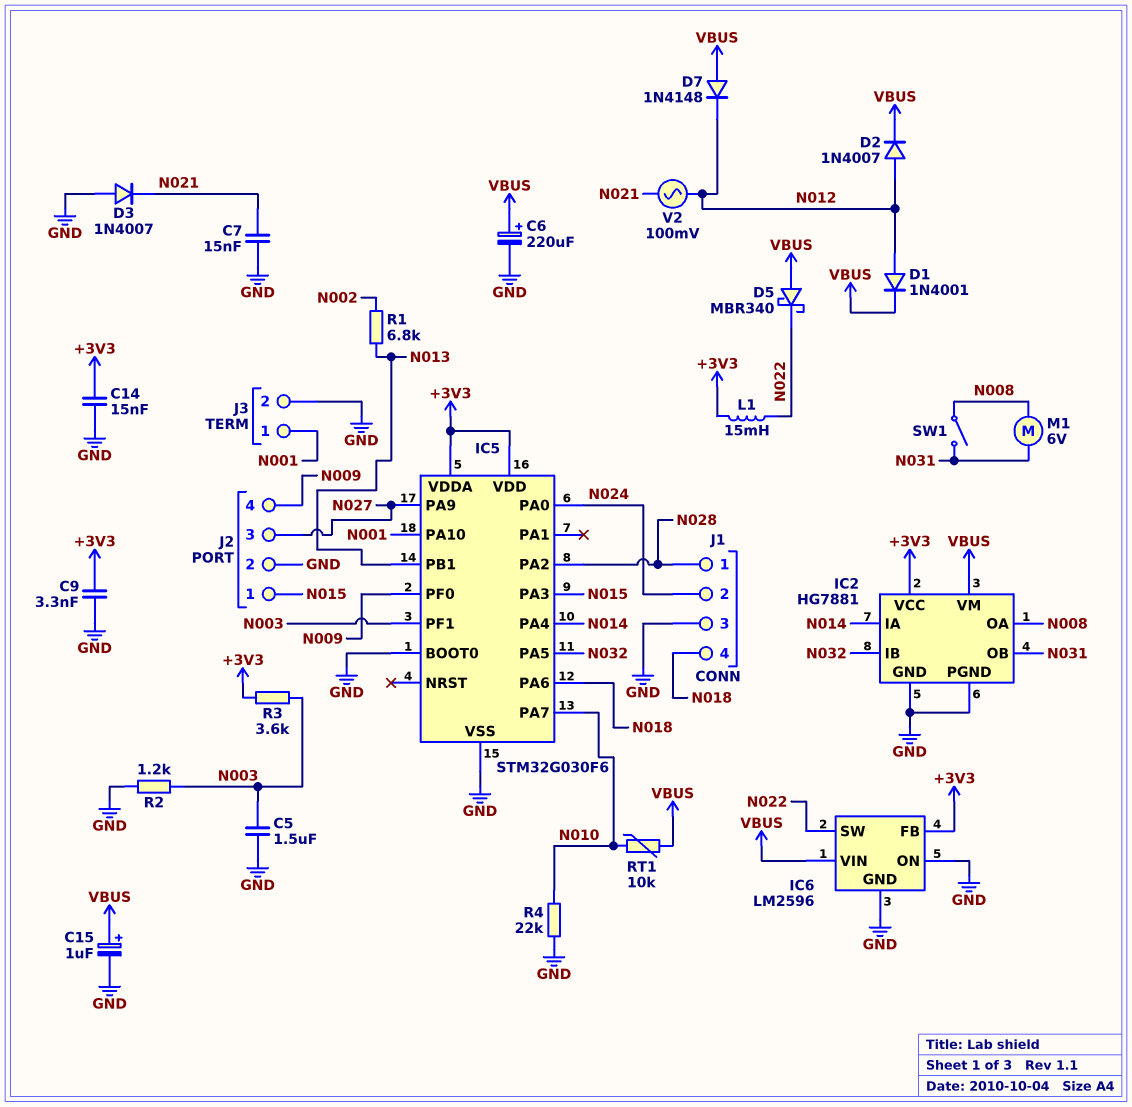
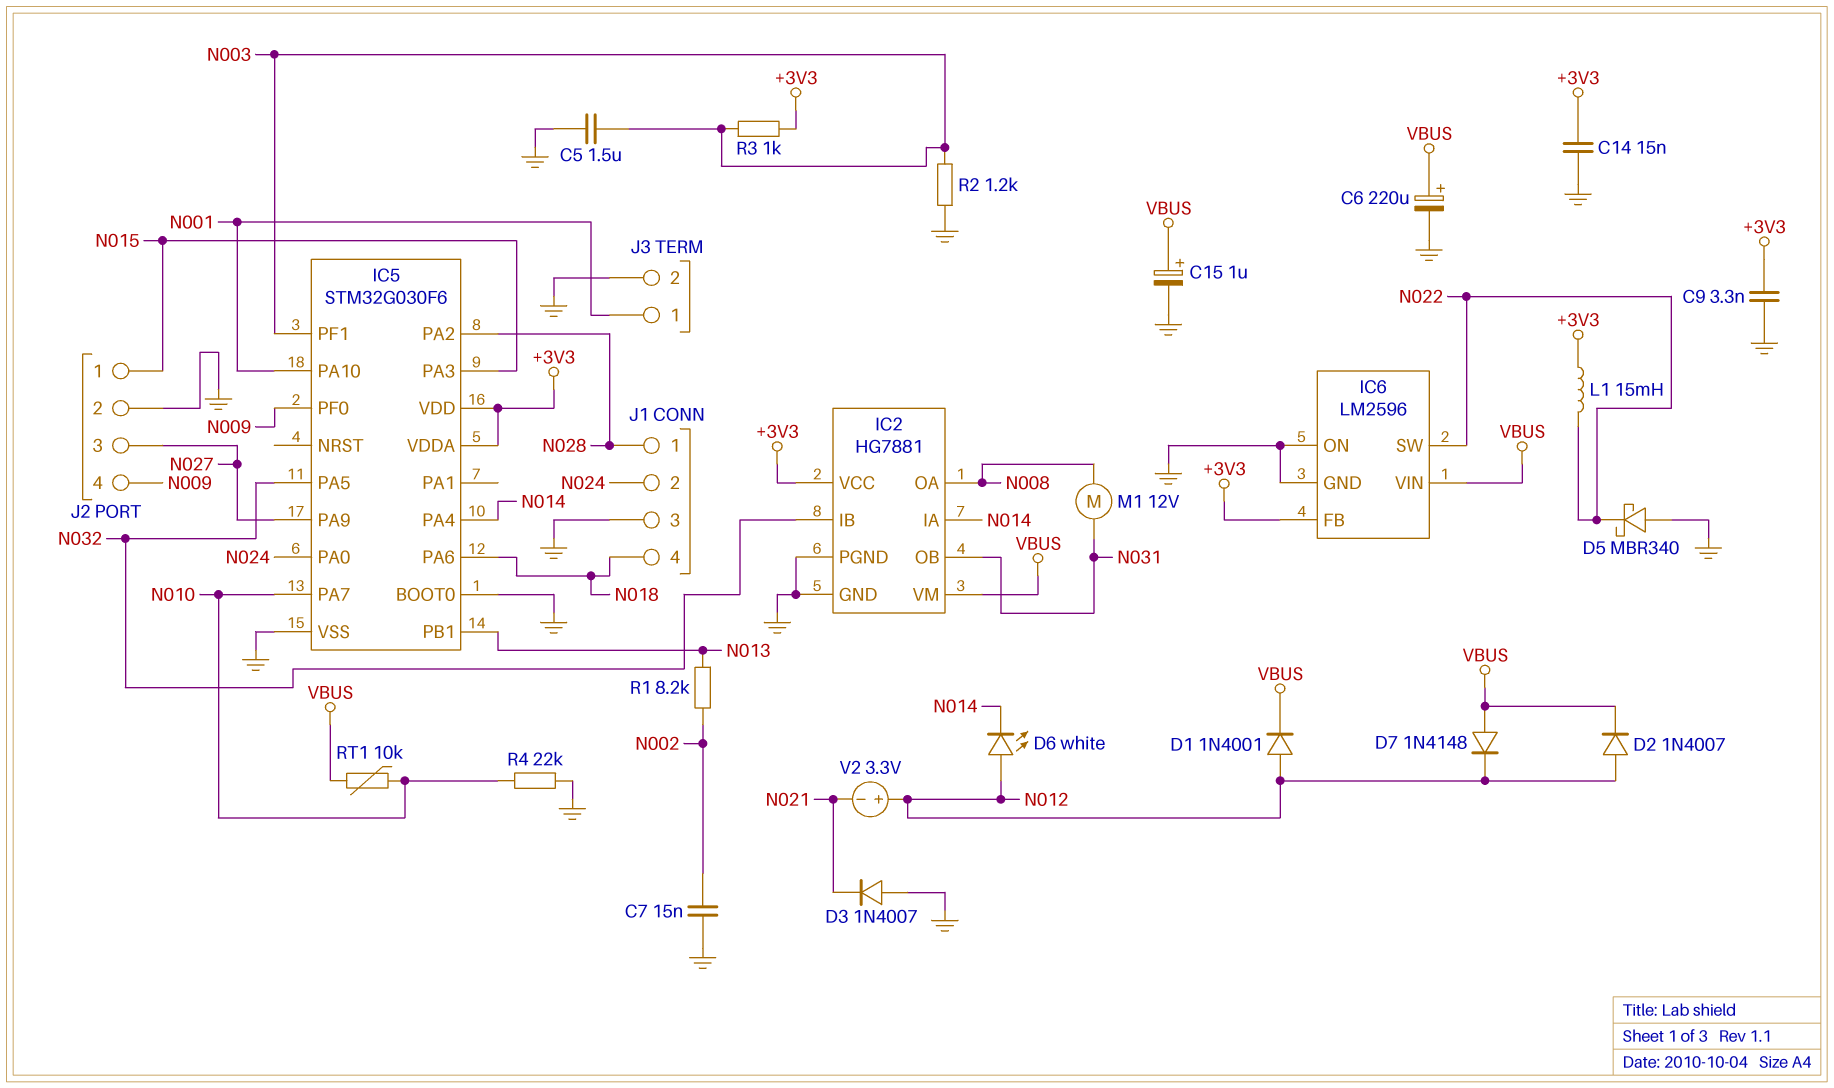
C7: 15nF (GND, N021) -> 15nF (GND, N002)
D5: schottky MBR340 (A VBUS, K N022) -> schottky MBR340 (A GND, K N022)
D6: none -> LED white (A N012, K N014)
M1: motor 6V (N008, N031) -> motor 12V (N008, N031)
R1: 6.8k (N002, N013) -> 8.2k (N002, N013)
R3: 3.6k (+3V3, N003) -> 1k (+3V3, N003)
SW1: switch (N008, N031) -> none
V2: AC 100mV (N012, N021) -> 3.3V (plus N012, minus N021)

